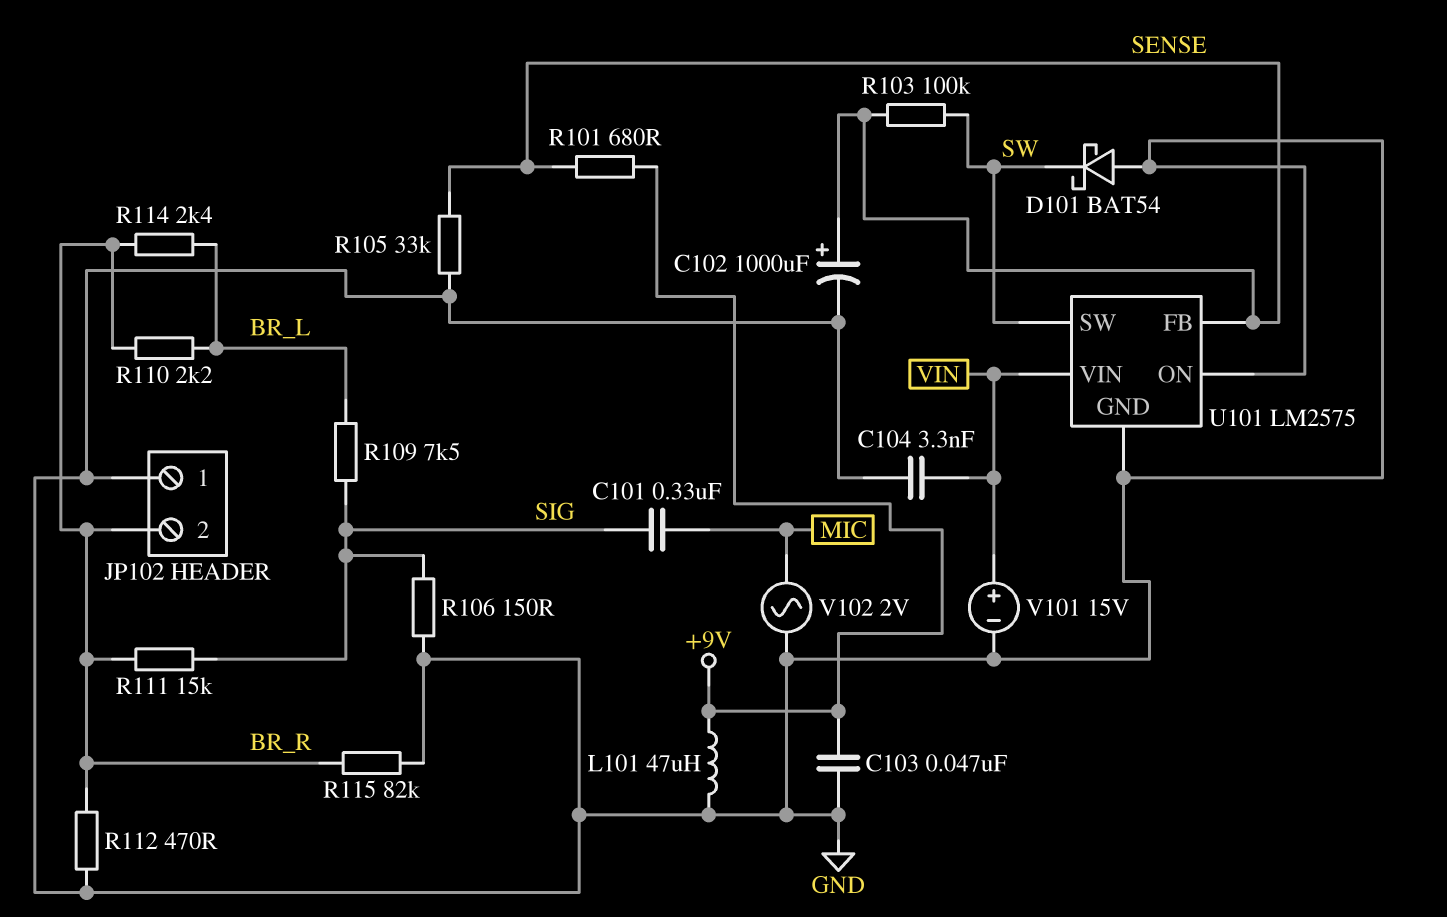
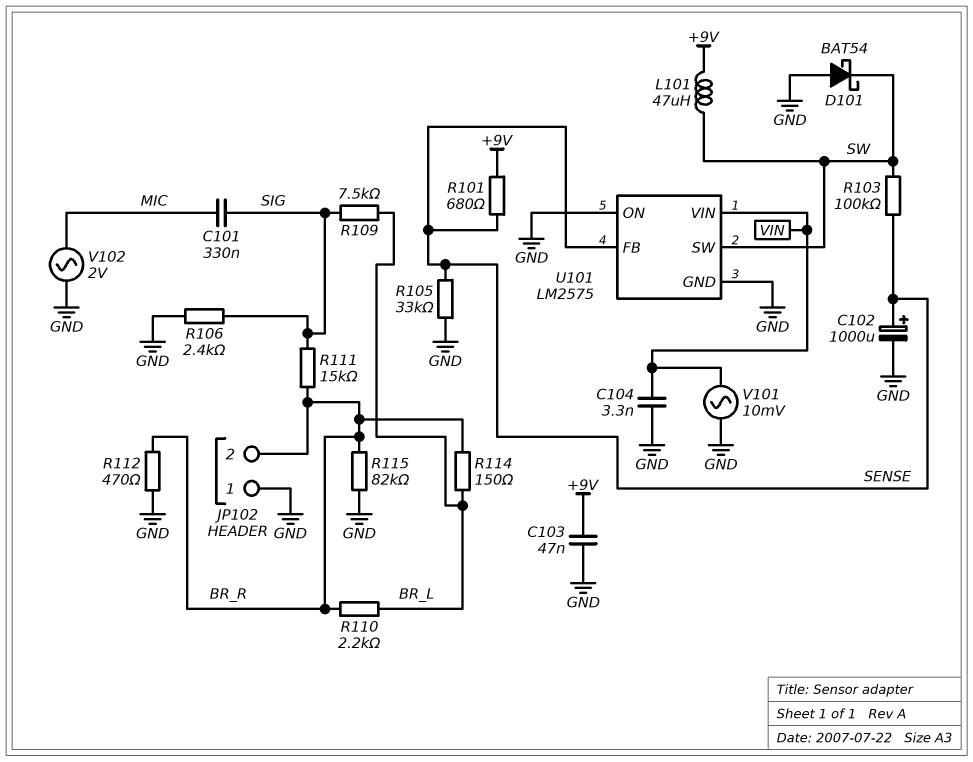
L101: 47uH (+9V, GND) -> 47uH (+9V, SW)
R106: 150 (GND, SIG) -> 2.4k (GND, SIG)
R114: 2.4k (BR_L, BR_R) -> 150 (BR_L, BR_R)
V101: 15V (plus VIN, minus GND) -> AC 10mV (GND, VIN)

